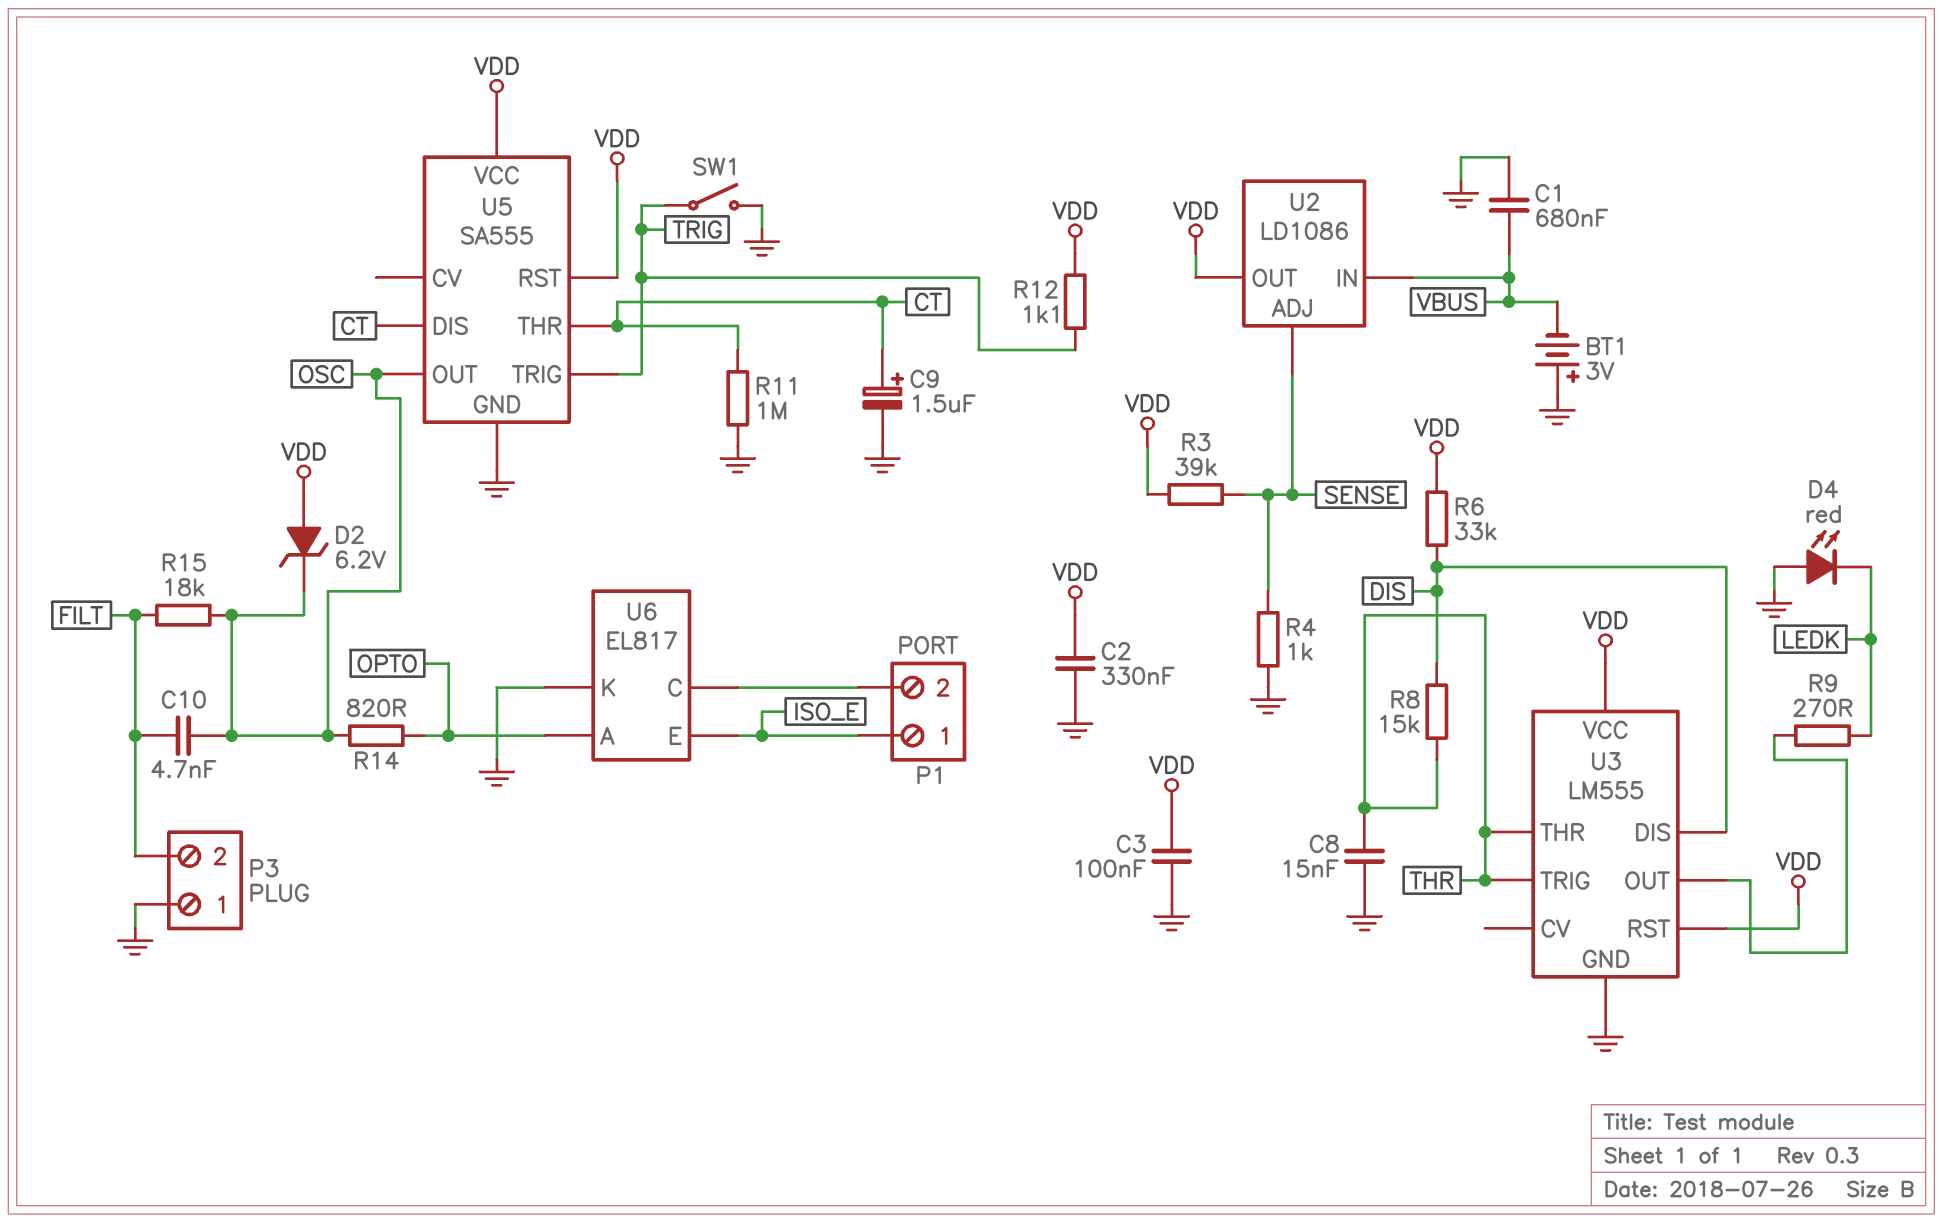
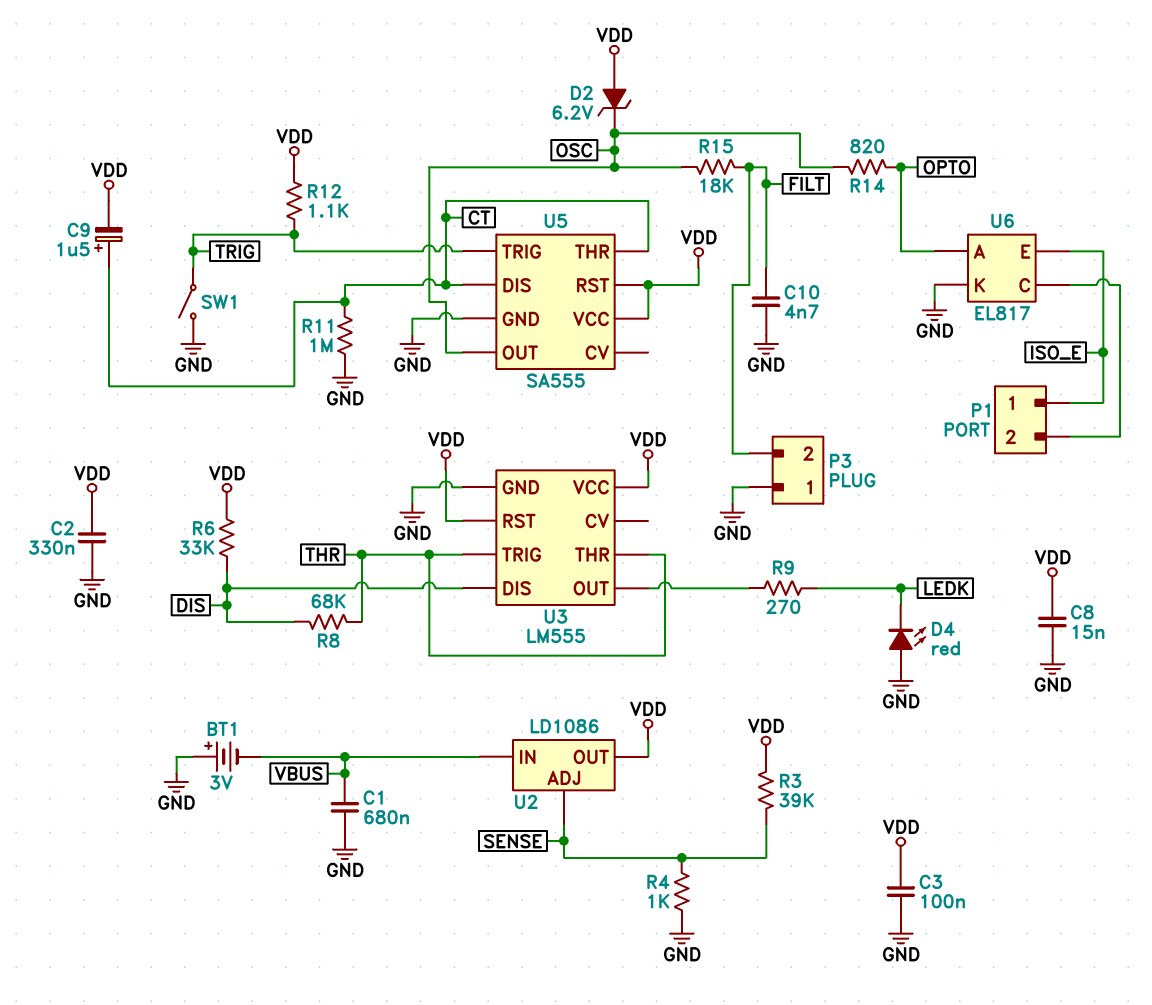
C8: 15nF (GND, THR) -> 15nF (GND, VDD)
C9: 1.5uF (plus CT, minus GND) -> 1.5uF (plus CT, minus VDD)
C10: 4.7nF (FILT, OSC) -> 4.7nF (FILT, GND)
R8: 15k (DIS, THR) -> 68k (DIS, THR)

